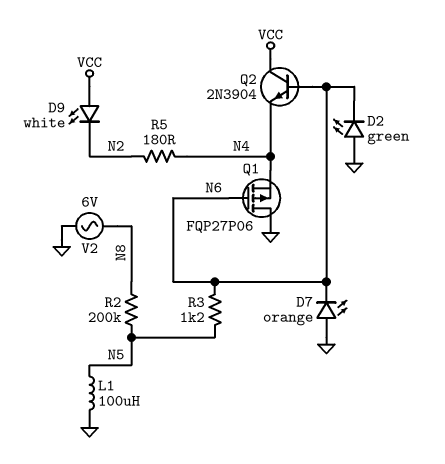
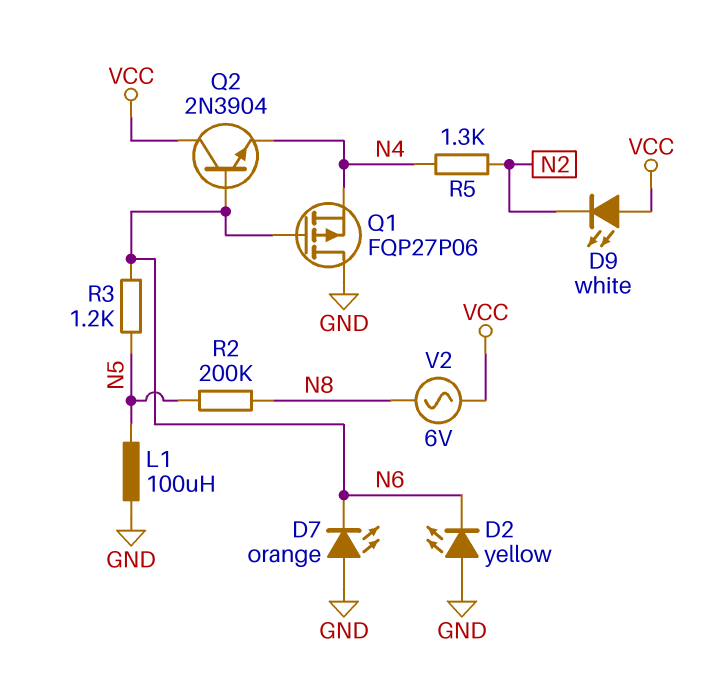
D2: LED green (A GND, K N6) -> LED yellow (A GND, K N6)
R5: 180 (N2, N4) -> 1.3k (N2, N4)
V2: AC 6V (GND, N8) -> AC 6V (N8, VCC)

